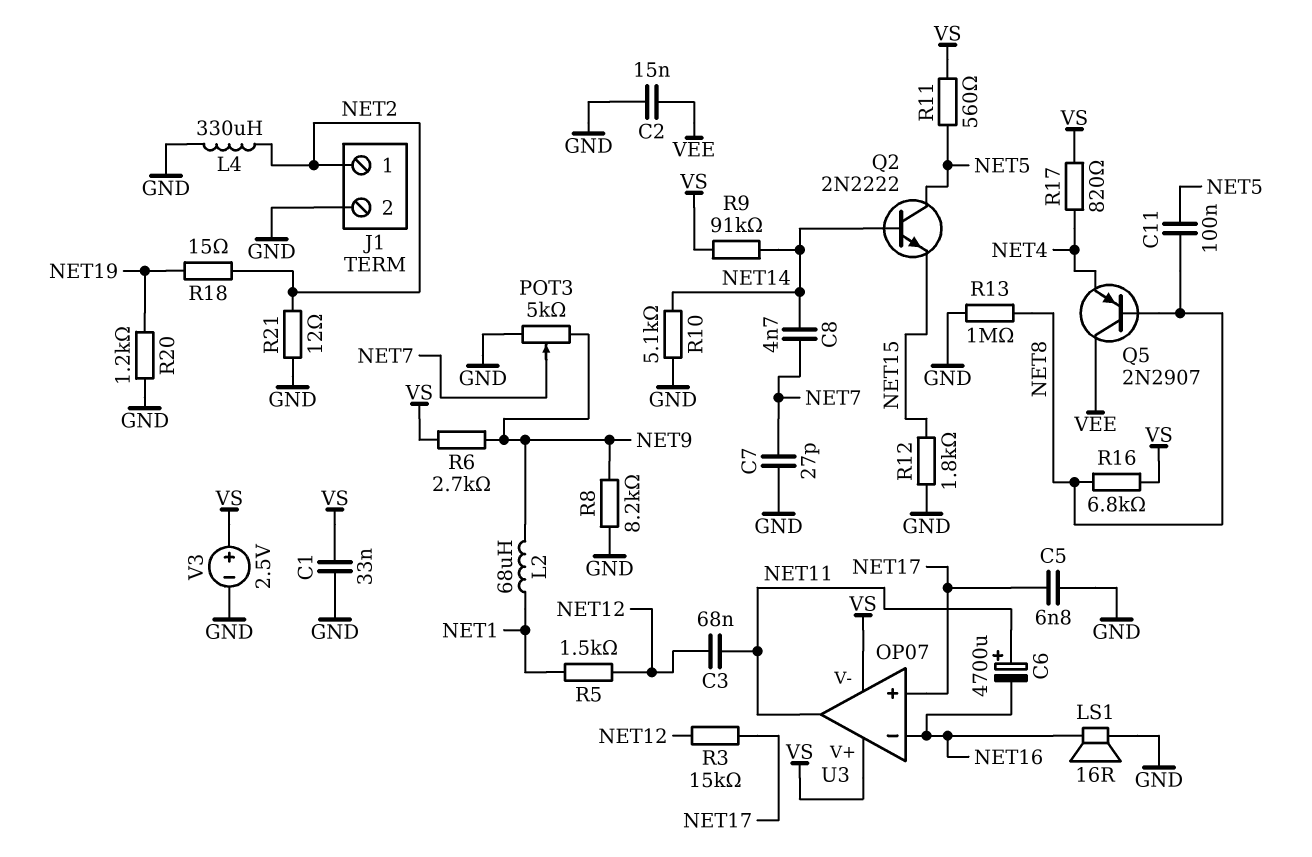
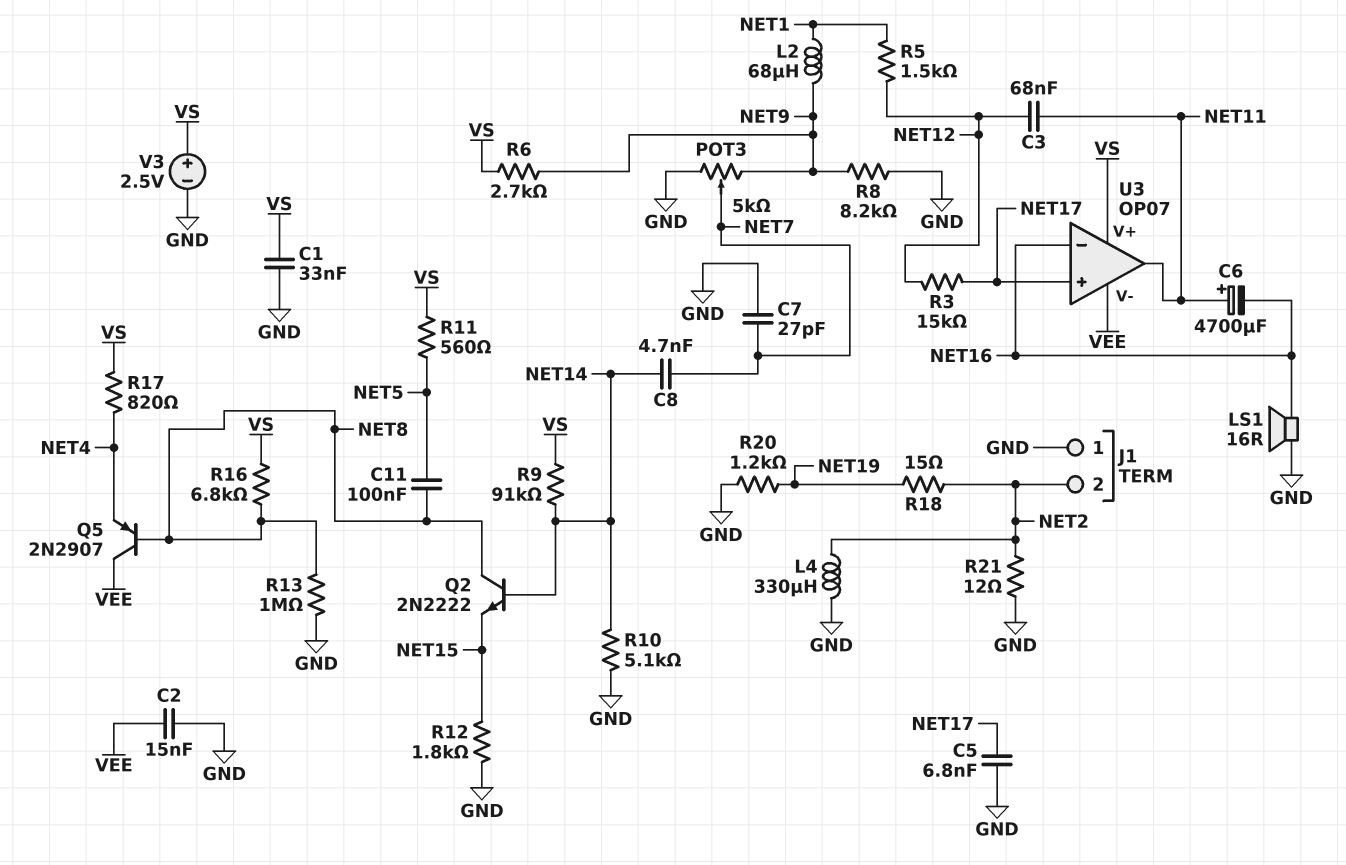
J1 pin 1: NET2 -> GND
J1 pin 2: GND -> NET2
Q2: NPN 2N2222 (B NET14, C NET5, E NET15) -> NPN 2N2222 (B NET14, C NET8, E NET15)
U3 pin V-: VS -> VEE

